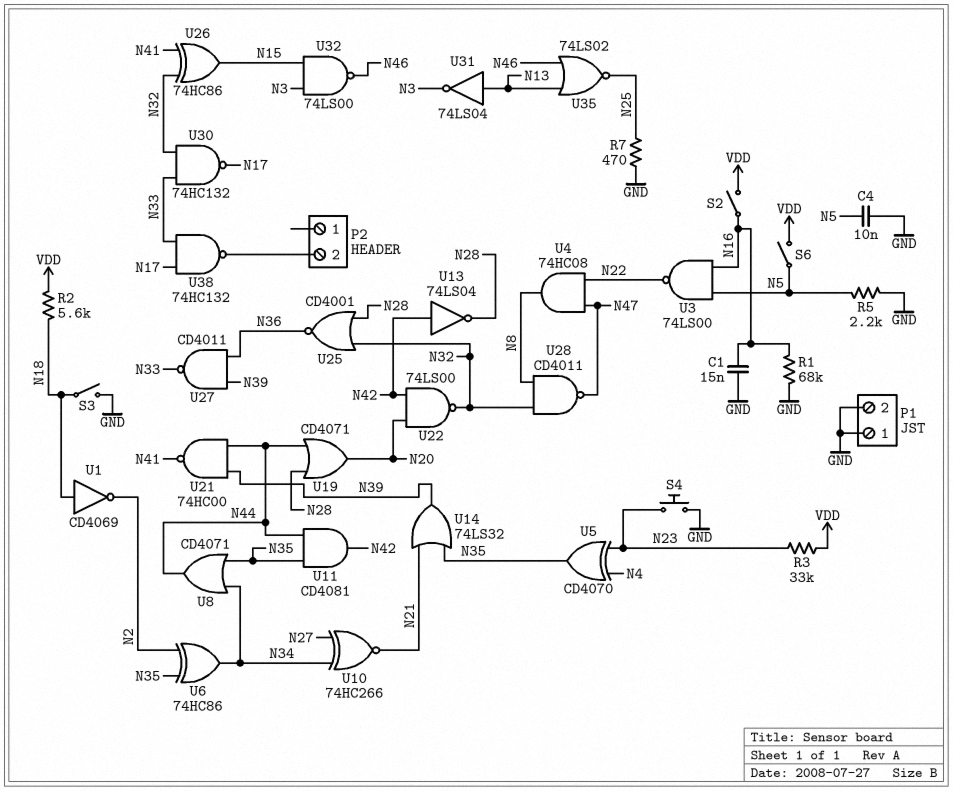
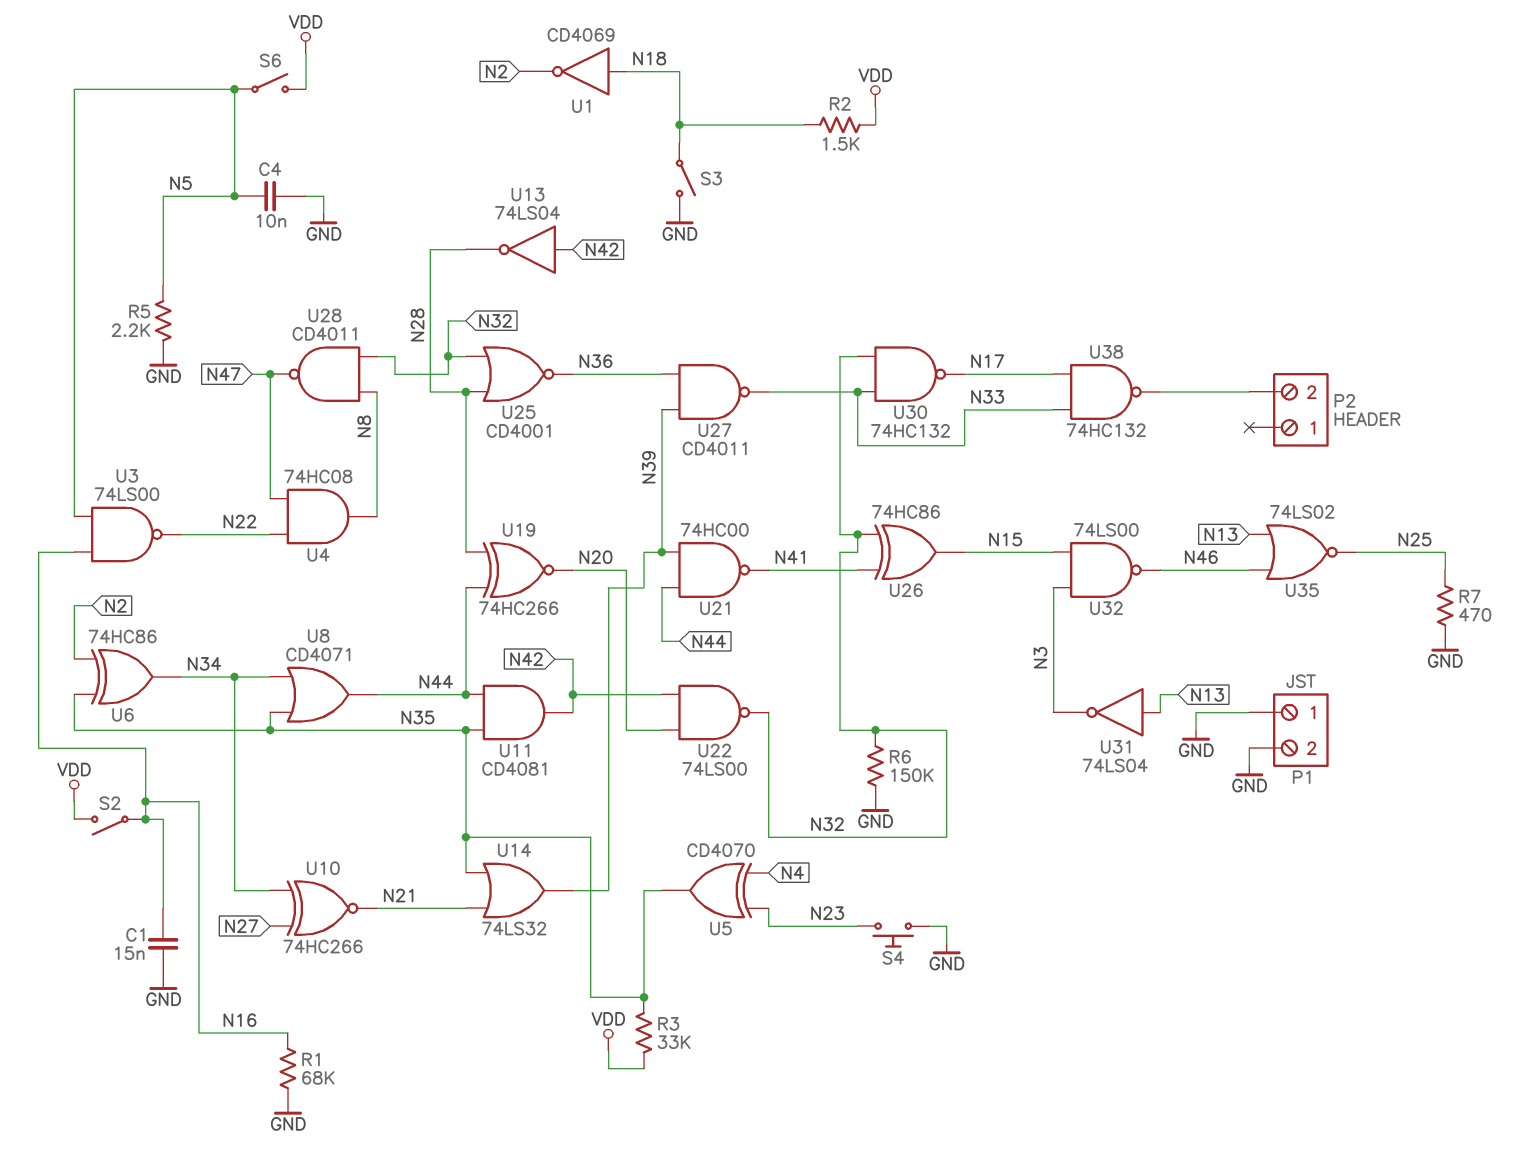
R2: 5.6k (N18, VDD) -> 1.5k (N18, VDD)
R3: 33k (N23, VDD) -> 33k (N35, VDD)
R6: none -> 150k (GND, N32)
U19: OR CD4071 (in N28, in N44, out N20) -> XNOR 74HC266 (in N28, in N44, out N20)

